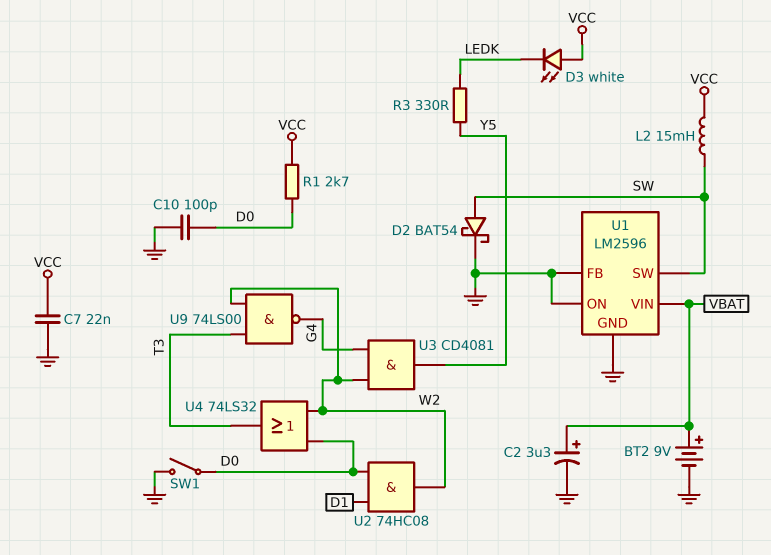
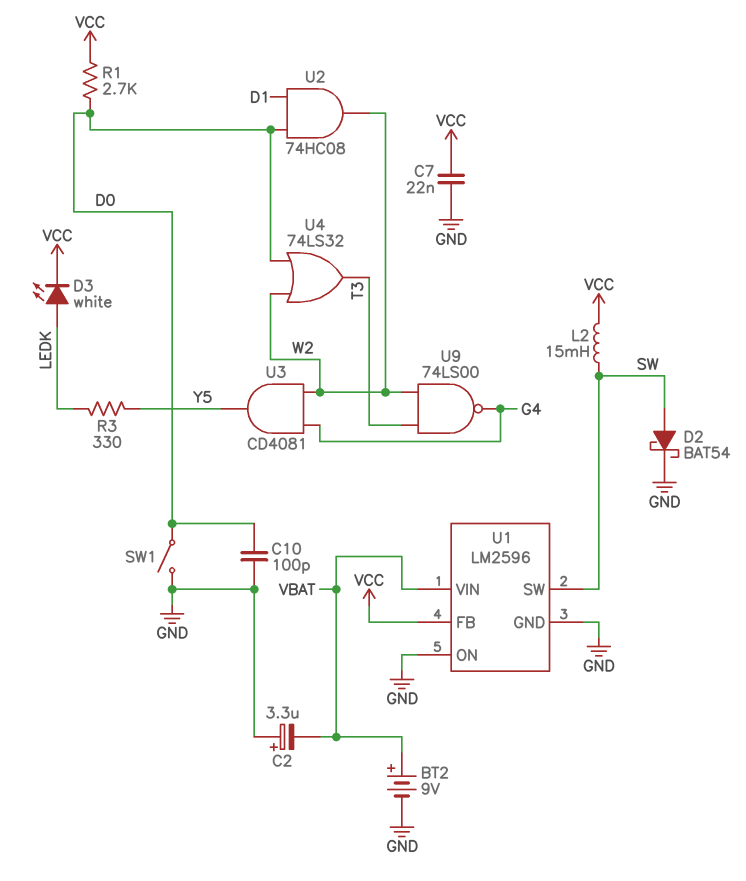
C2: 3.3uF (plus VBAT, minus GND) -> 3.3uF (plus GND, minus VBAT)
D3: LED white (A VCC, K LEDK) -> LED white (A LEDK, K VCC)
U1 pin FB: GND -> VCC

